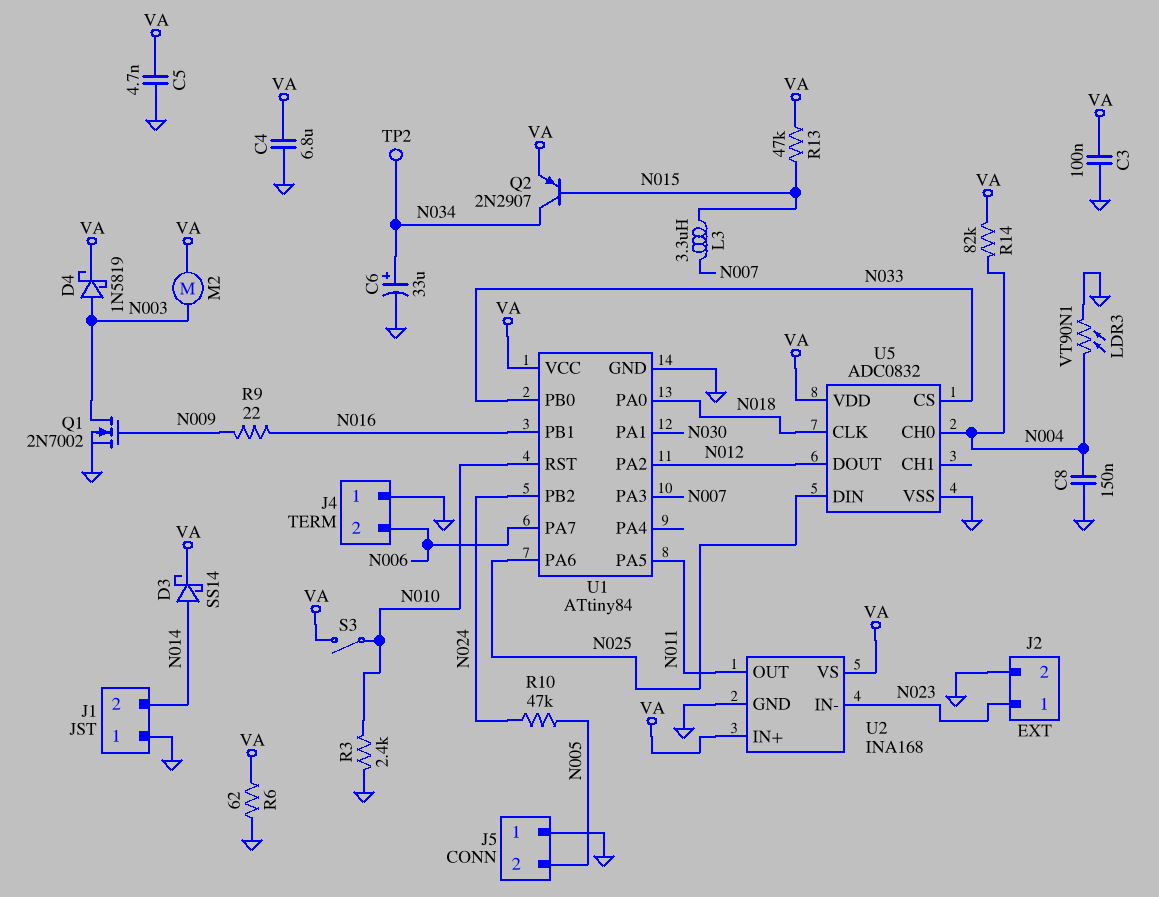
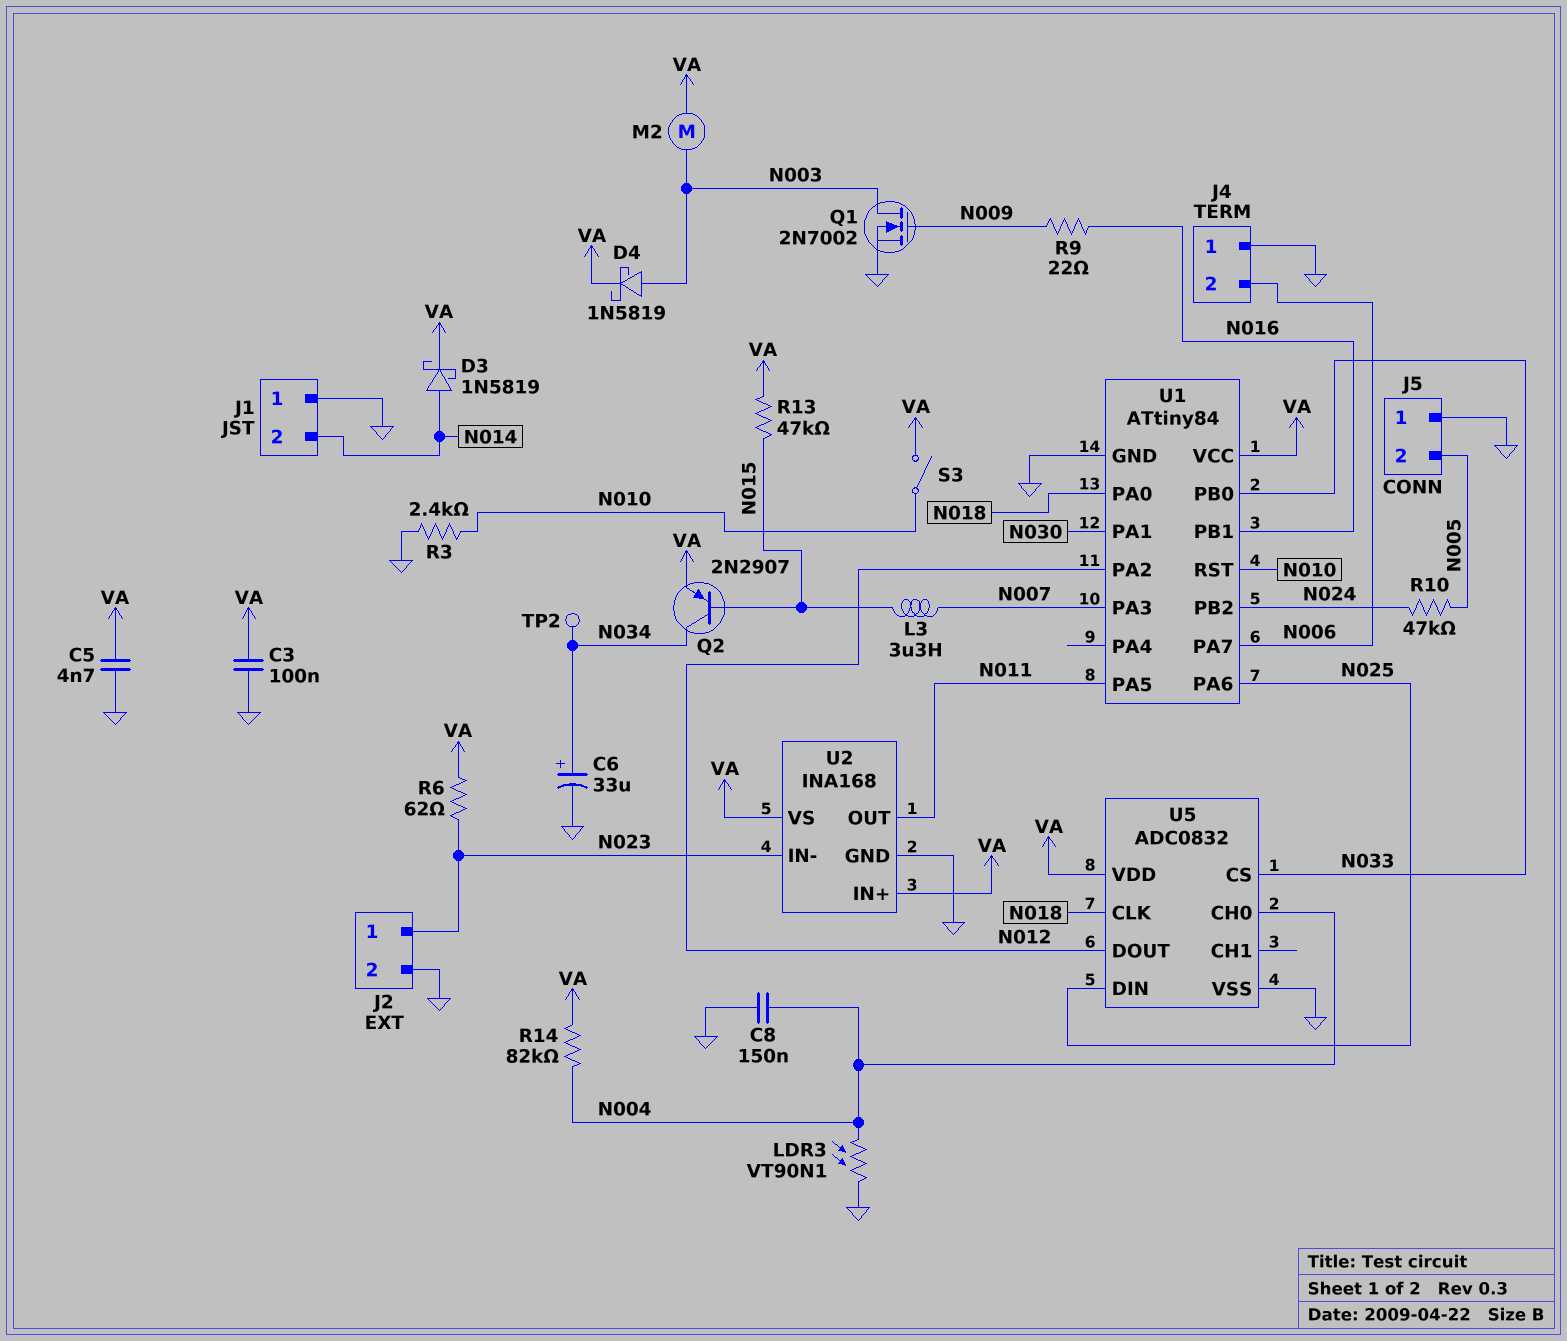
C4: 6.8uF (GND, VA) -> none
D3: schottky SS14 (A N014, K VA) -> schottky 1N5819 (A N014, K VA)
R6: 62 (GND, VA) -> 62 (N023, VA)

